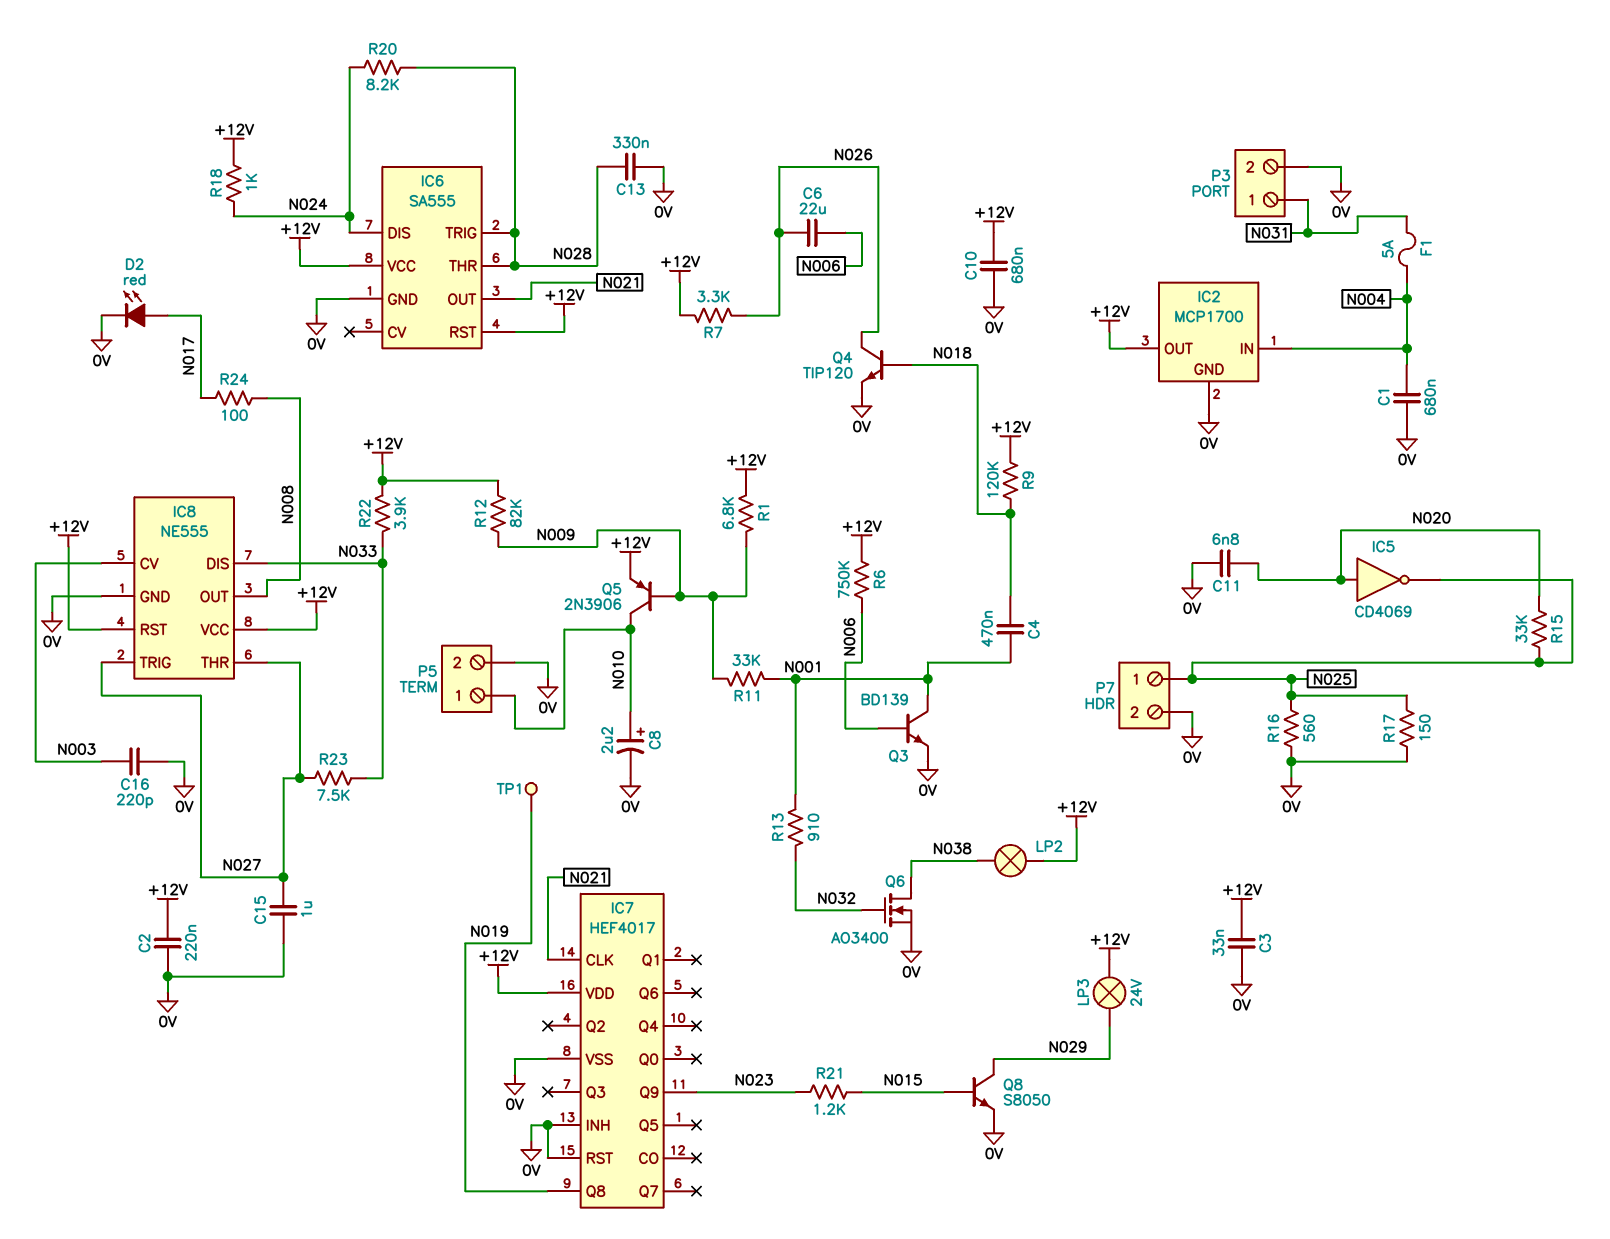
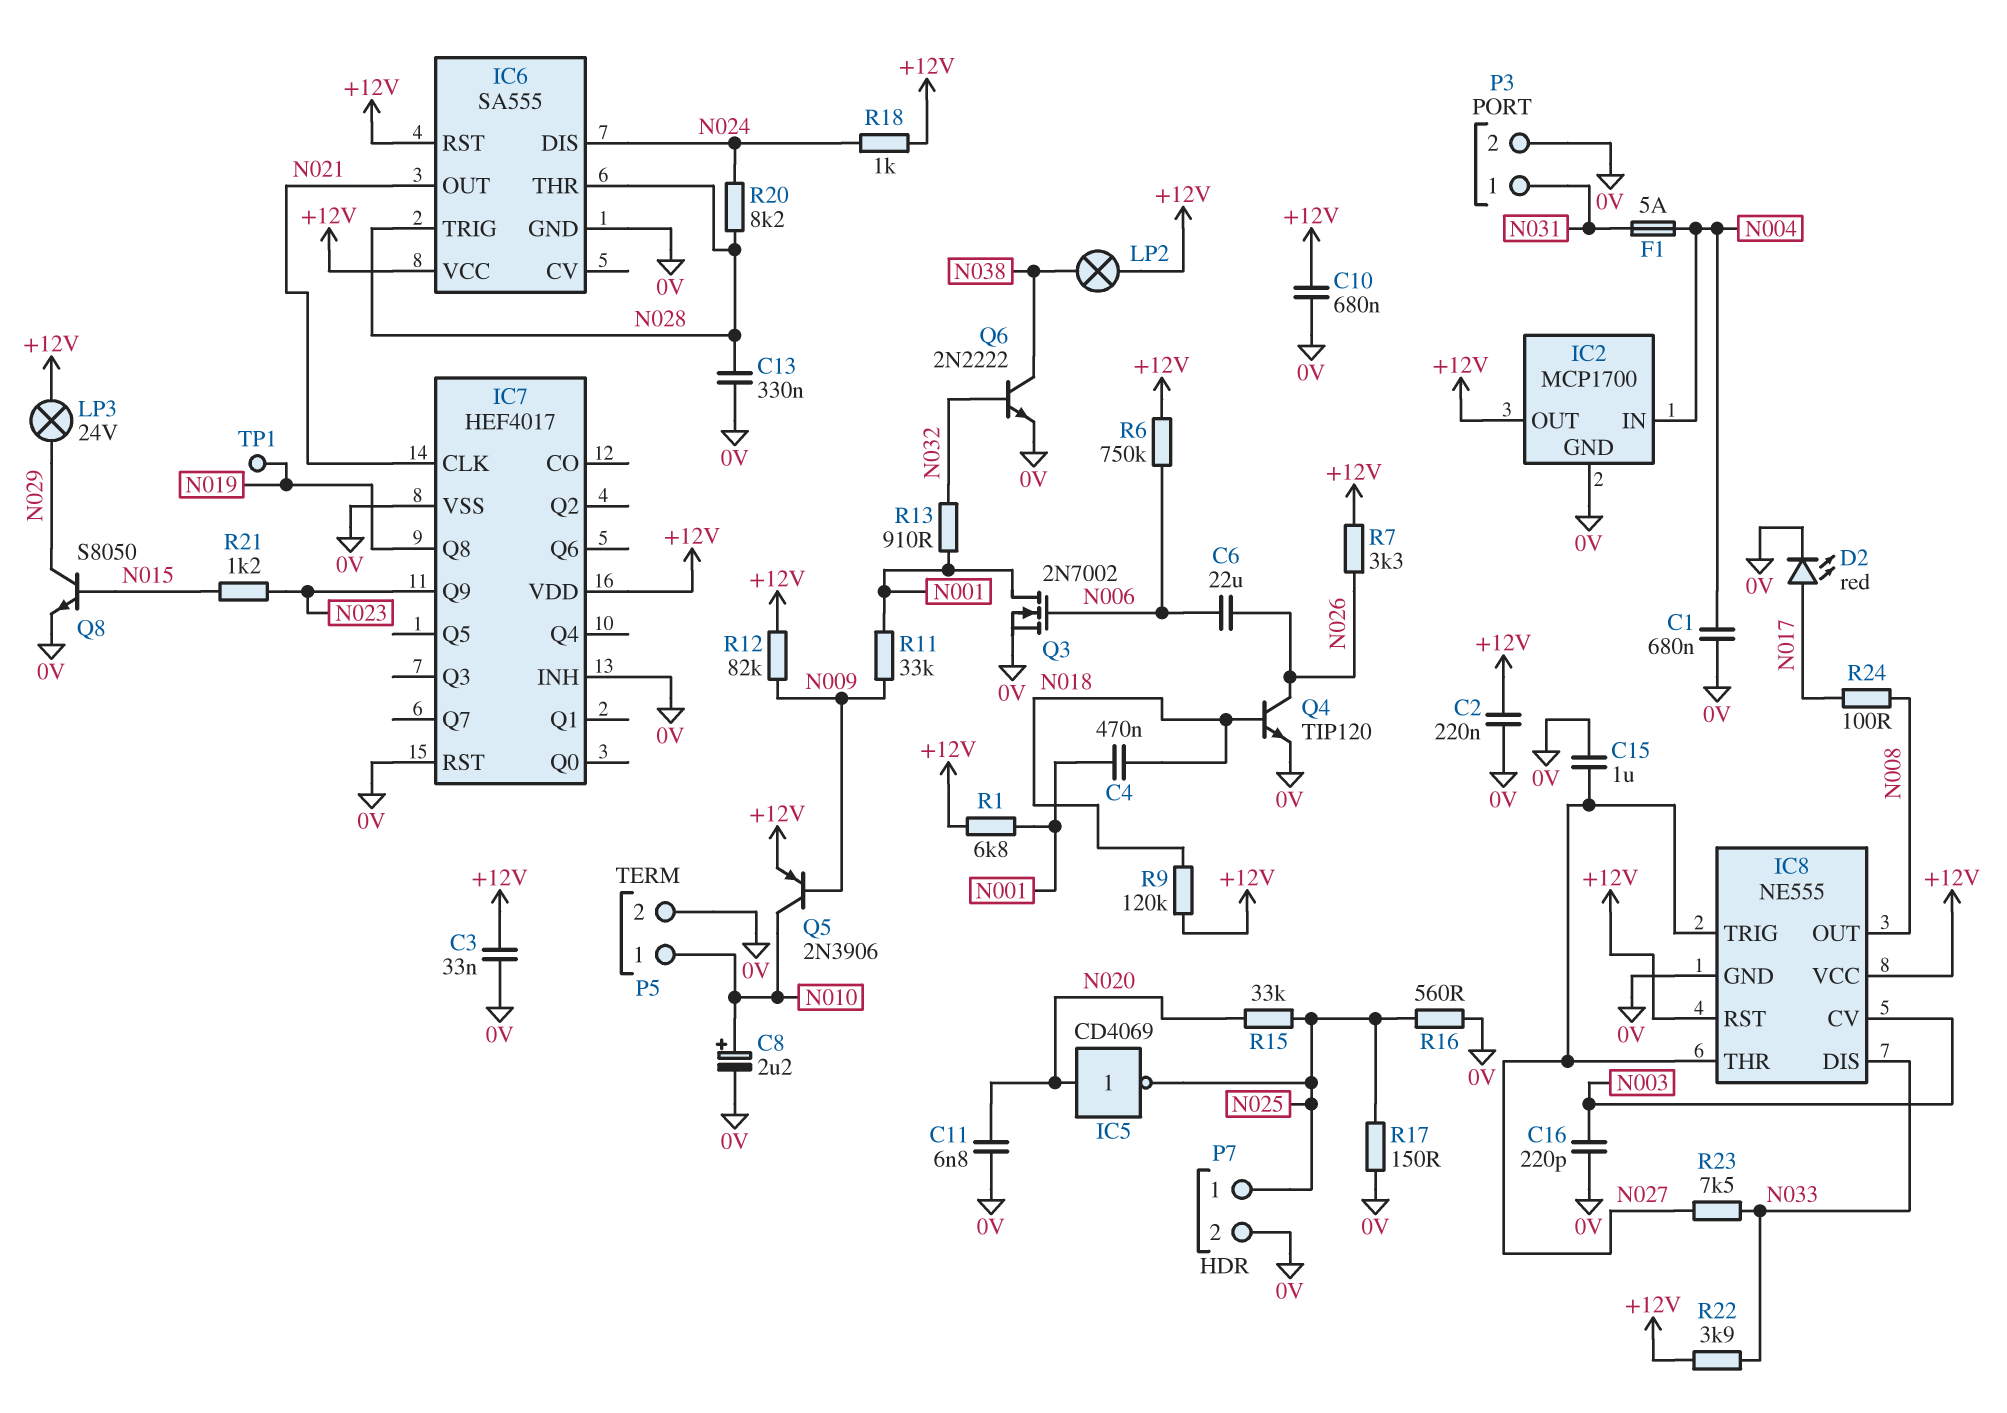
Q3: NPN BD139 (B N006, C N001, E 0V) -> NMOS 2N7002 (G N006, D N001, S 0V)
Q6: NMOS AO3400 (G N032, D N038, S 0V) -> NPN 2N2222 (B N032, C N038, E 0V)
R1: 6.8k (+12V, N009) -> 6.8k (+12V, N001)

